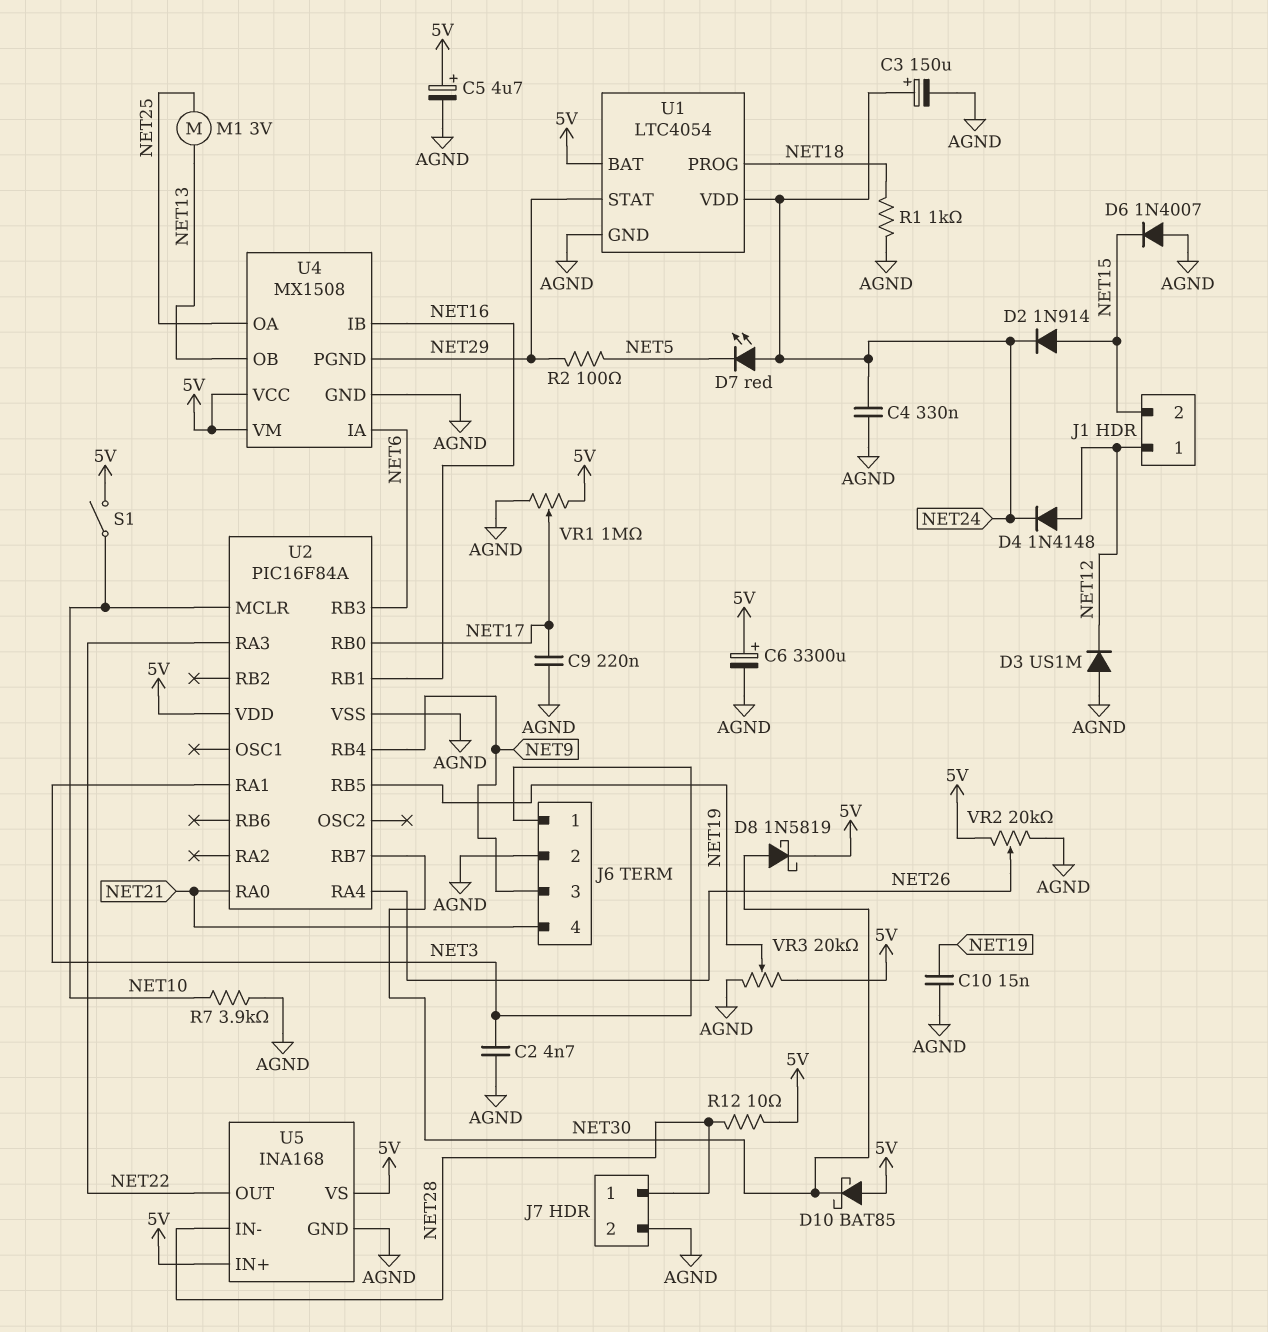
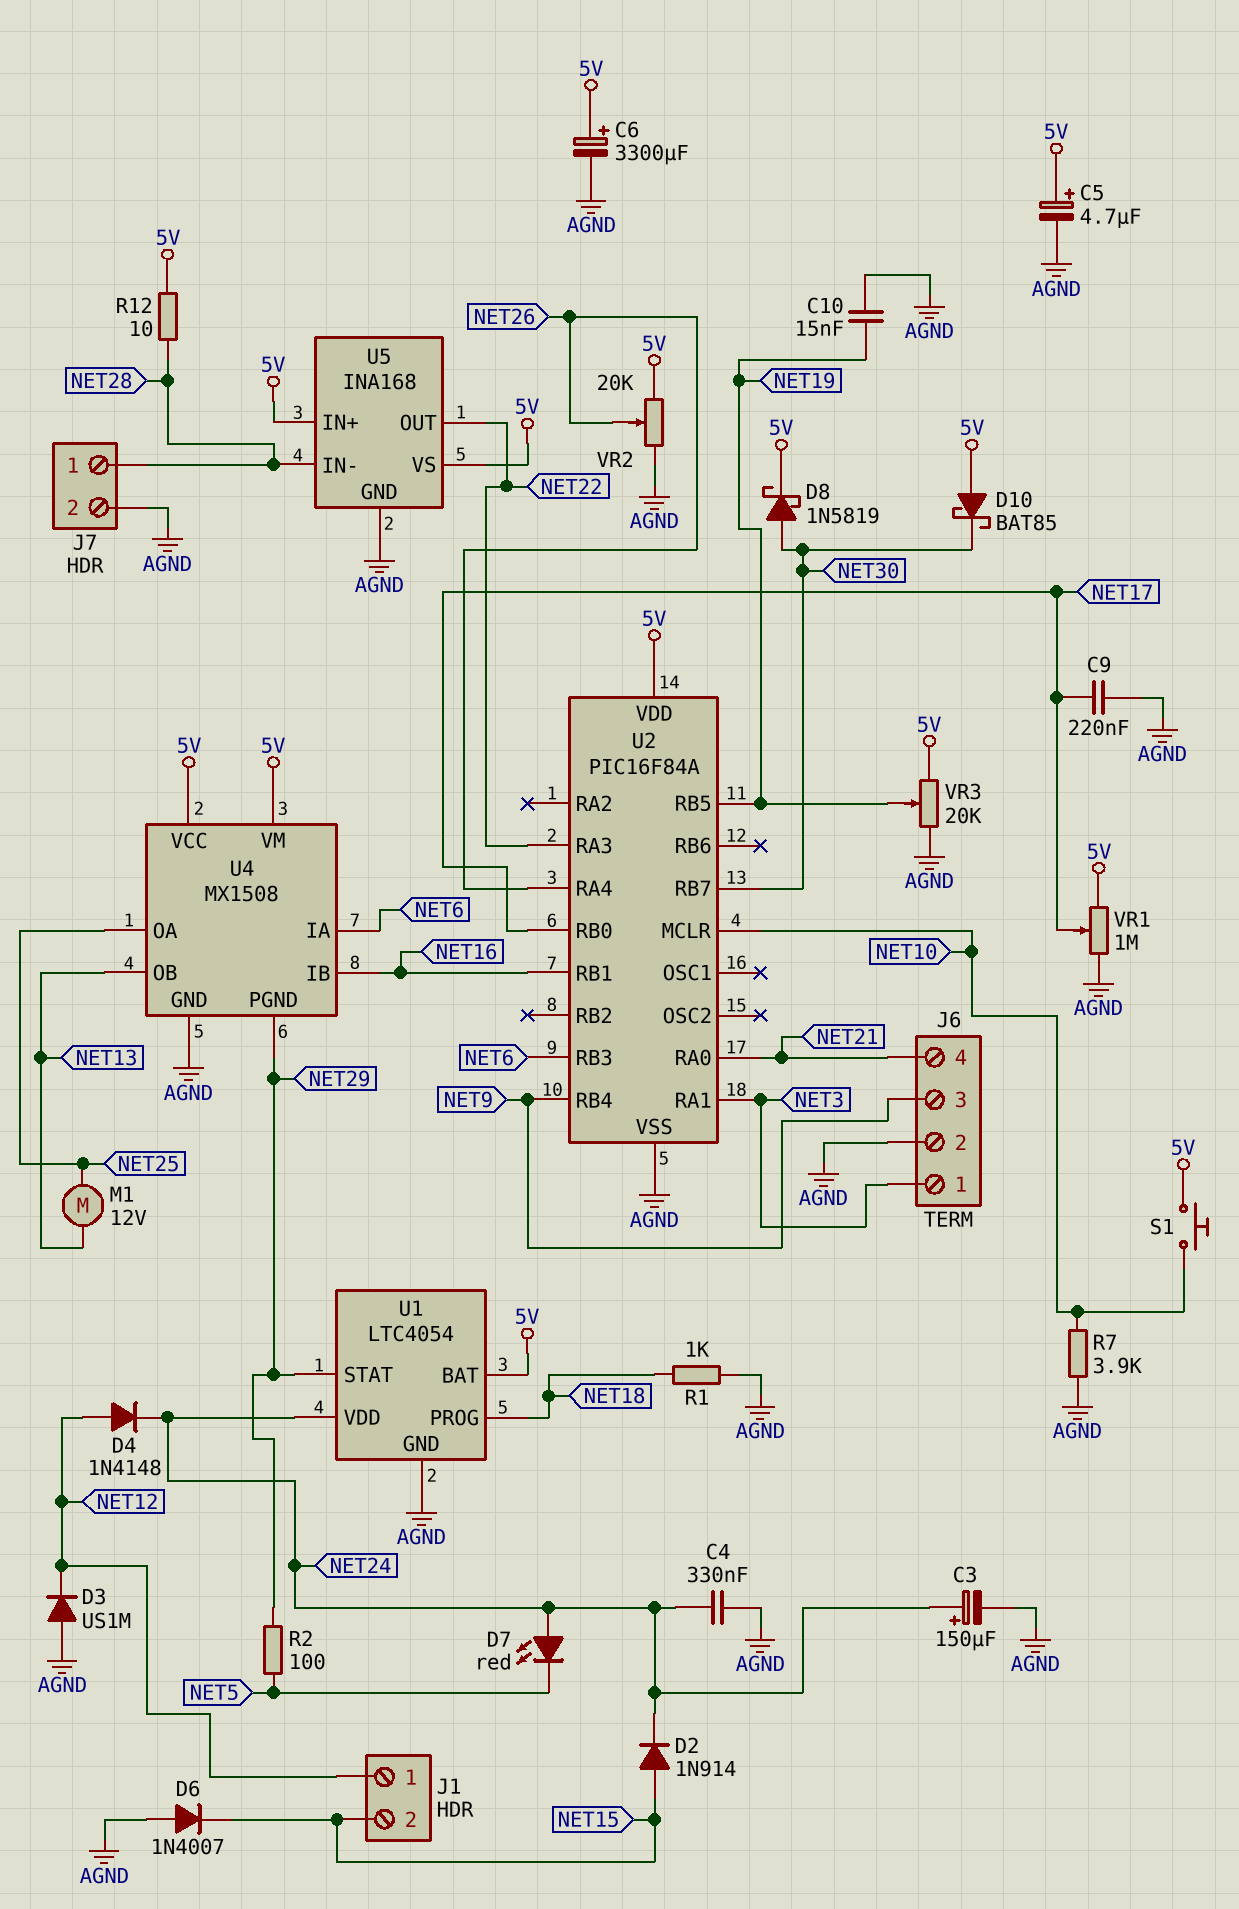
C2: 4.7nF (AGND, NET3) -> none
M1: motor 3V (NET13, NET25) -> motor 12V (NET13, NET25)
S1: switch (5V, NET10) -> button (5V, NET10)

